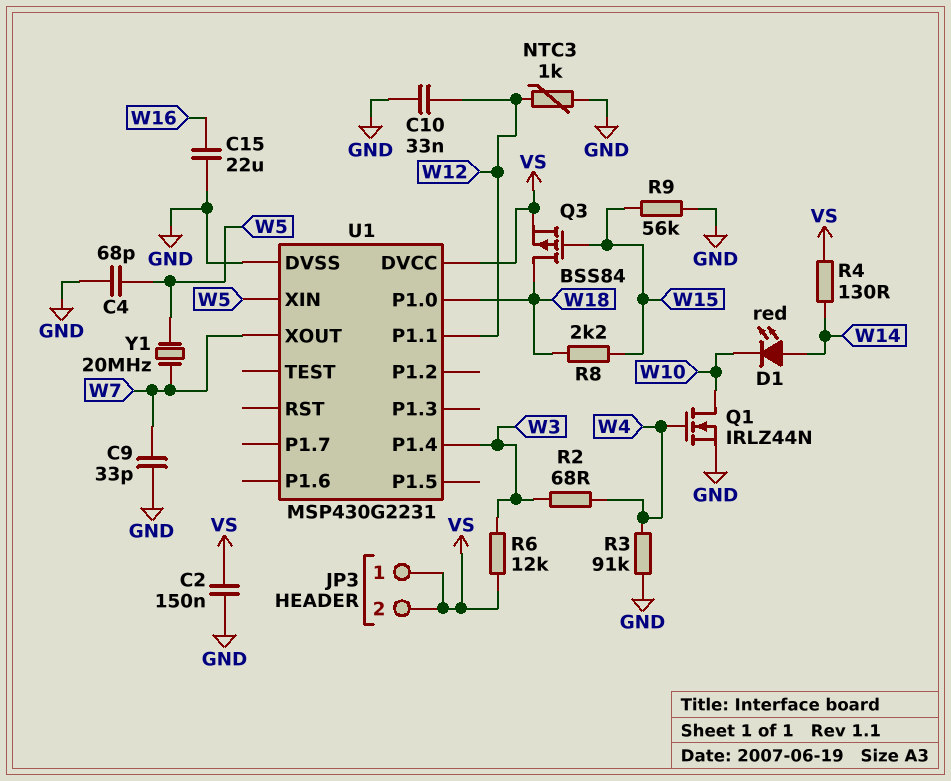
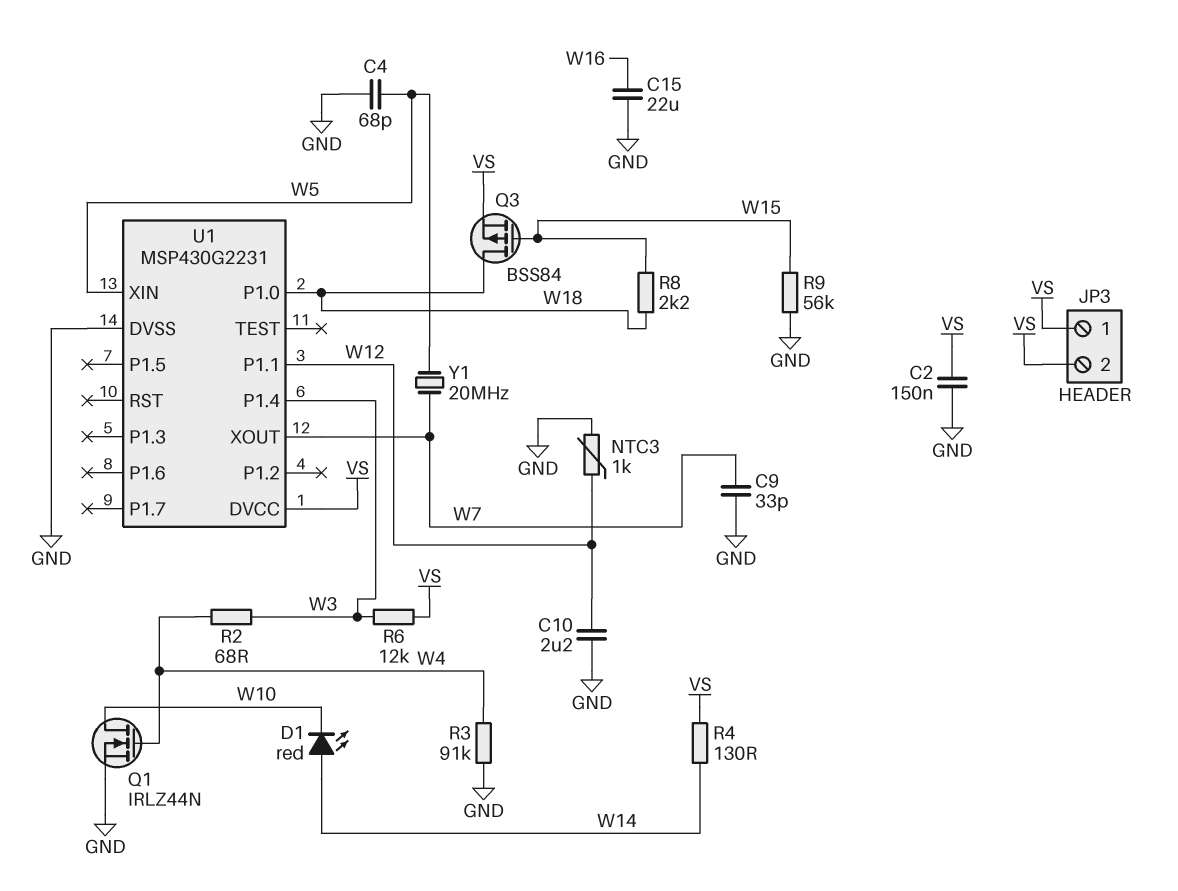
C10: 33nF (GND, W12) -> 2.2uF (GND, W12)

